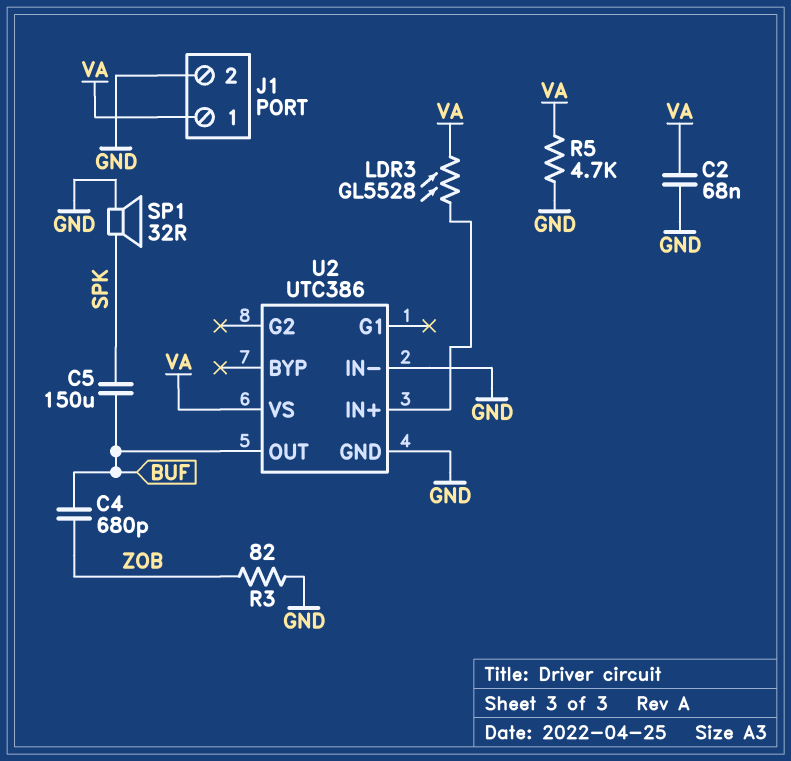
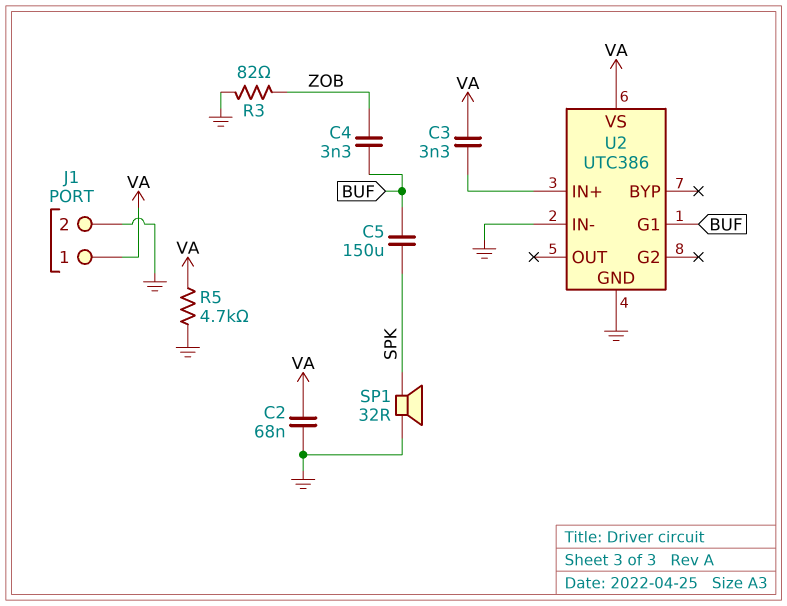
C3: none -> 3.3nF (U2/IN+, VA)
C4: 680pF (BUF, ZOB) -> 3.3nF (BUF, ZOB)
LDR3: GL5528 (U2/IN+, VA) -> none
U2 pin G1: none -> BUF
U2 pin OUT: BUF -> none

